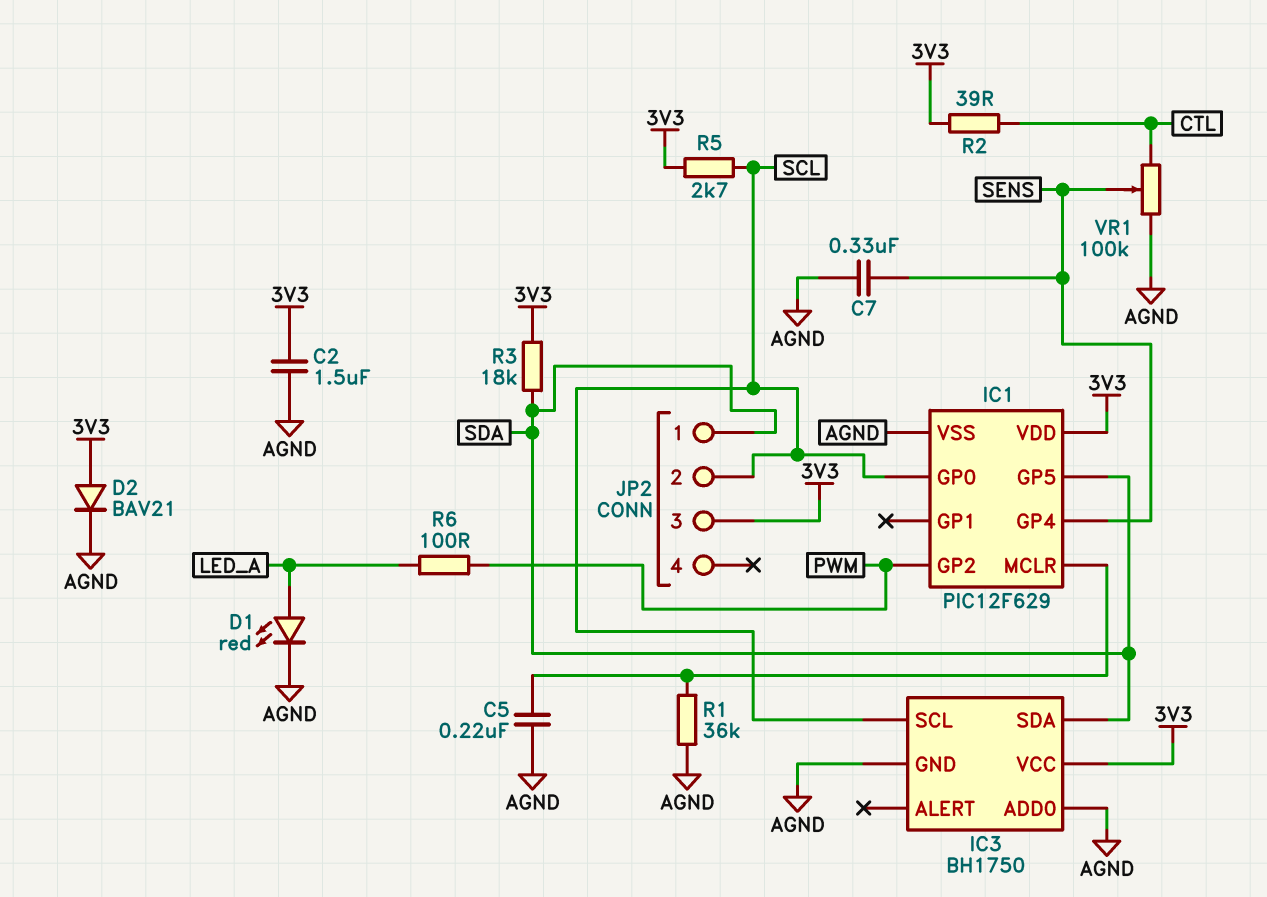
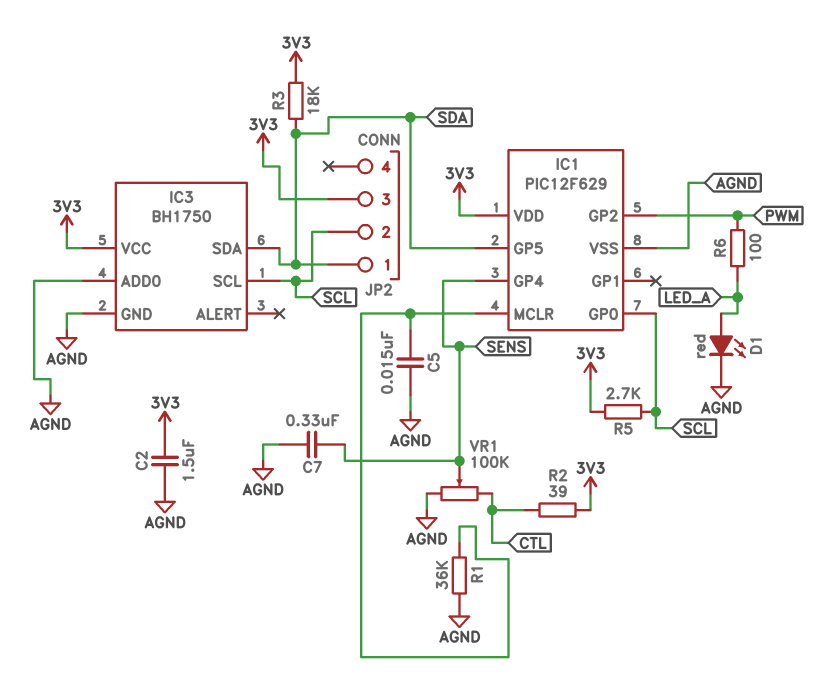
C5: 220nF (AGND, IC1/MCLR) -> 15nF (AGND, IC1/MCLR)
D2: diode BAV21 (A 3V3, K AGND) -> none

